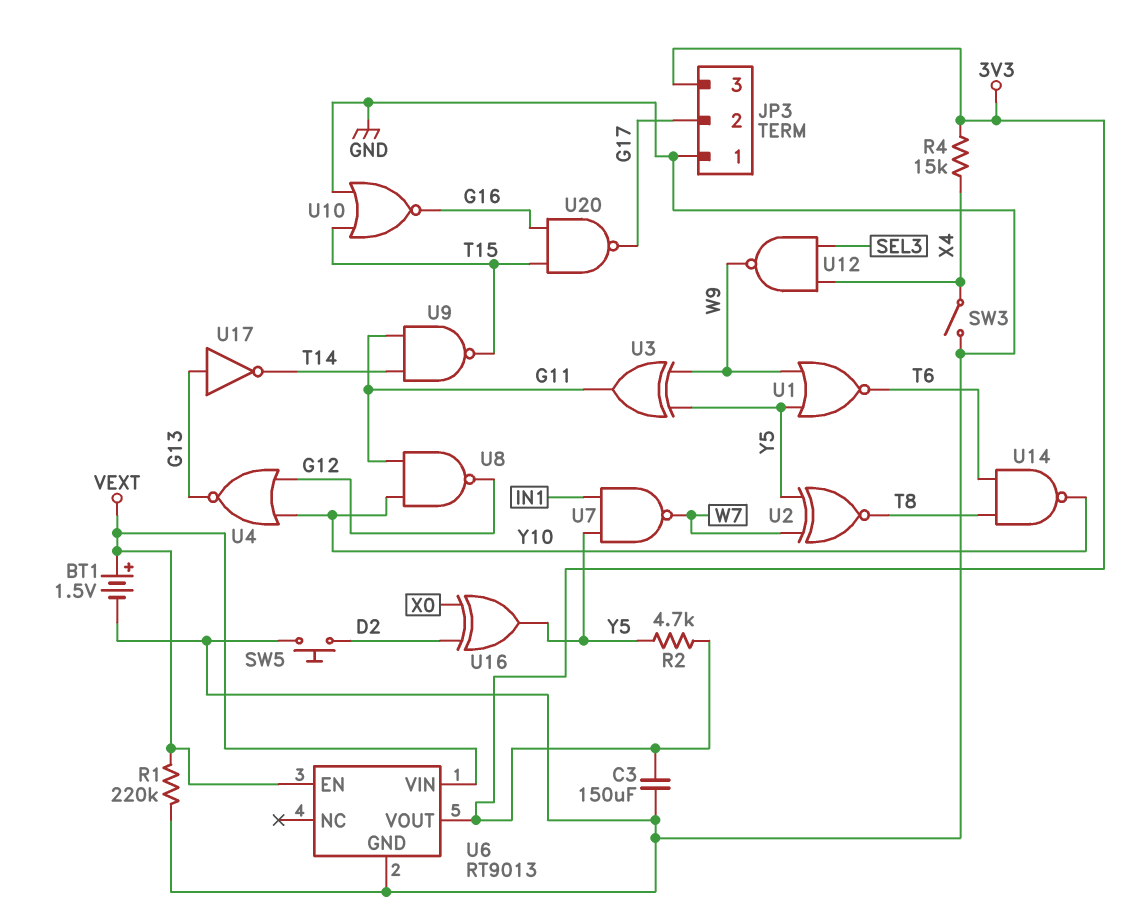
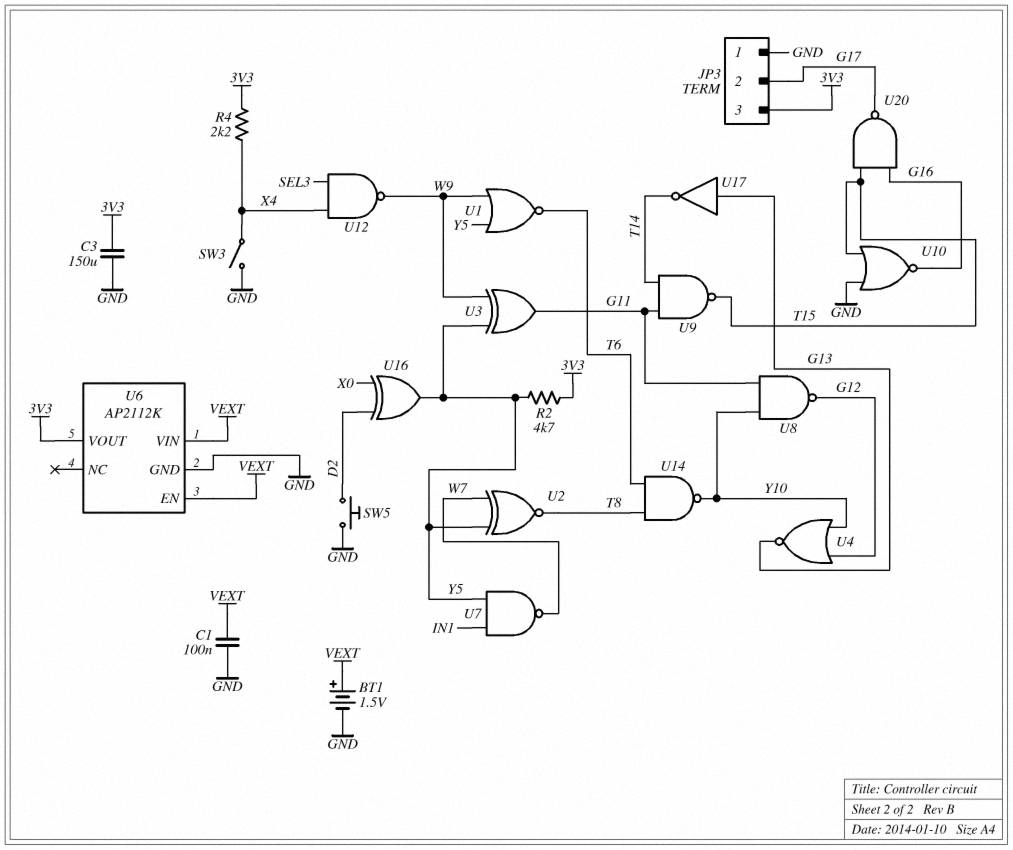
C1: none -> 100nF (GND, VEXT)
R1: 220k (GND, VEXT) -> none
R4: 15k (3V3, X4) -> 2.2k (3V3, X4)
U6: RT9013 -> AP2112K

